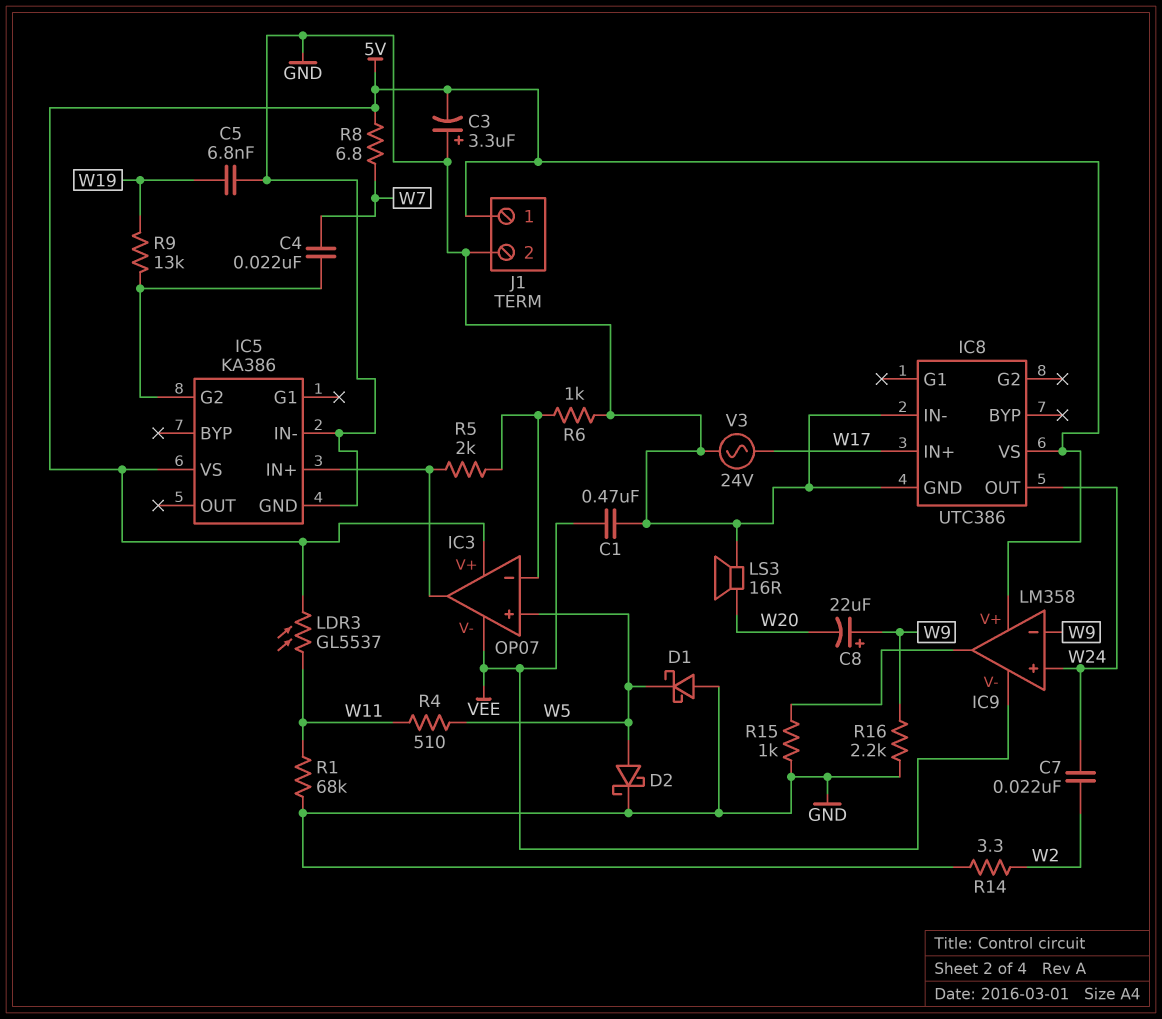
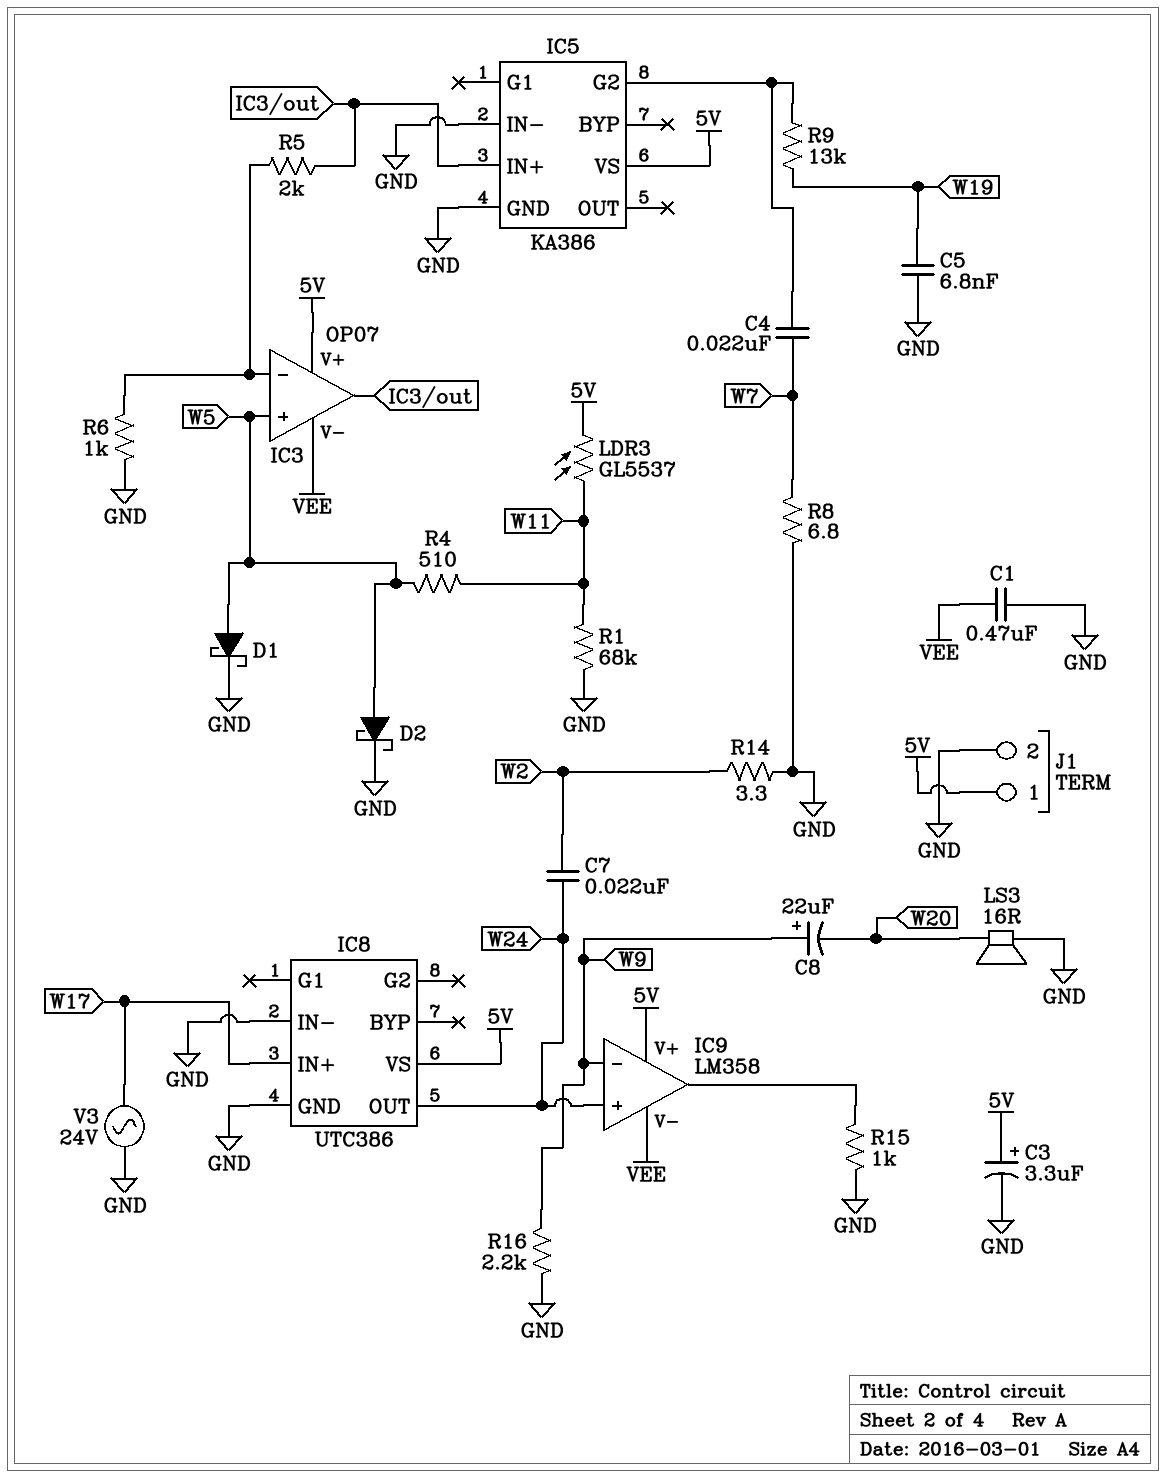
C3: 3.3uF (plus GND, minus 5V) -> 3.3uF (plus 5V, minus GND)
D1: schottky (A GND, K W5) -> schottky (A W5, K GND)
R8: 6.8 (5V, W7) -> 6.8 (GND, W7)

